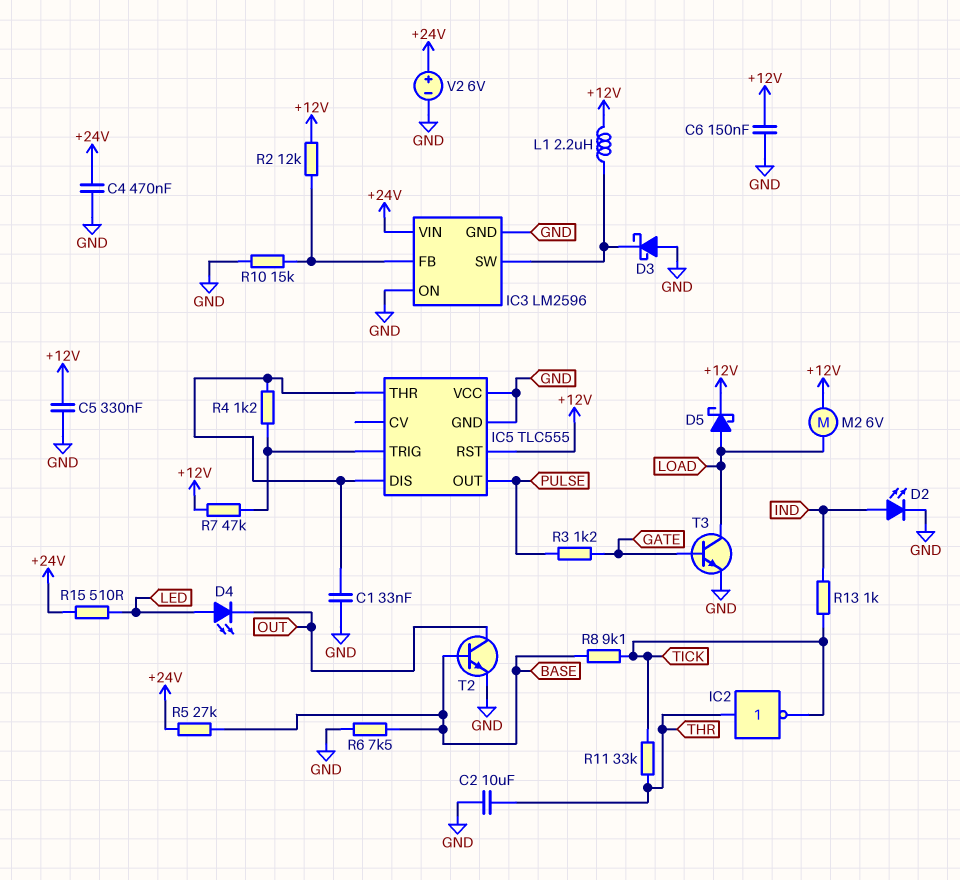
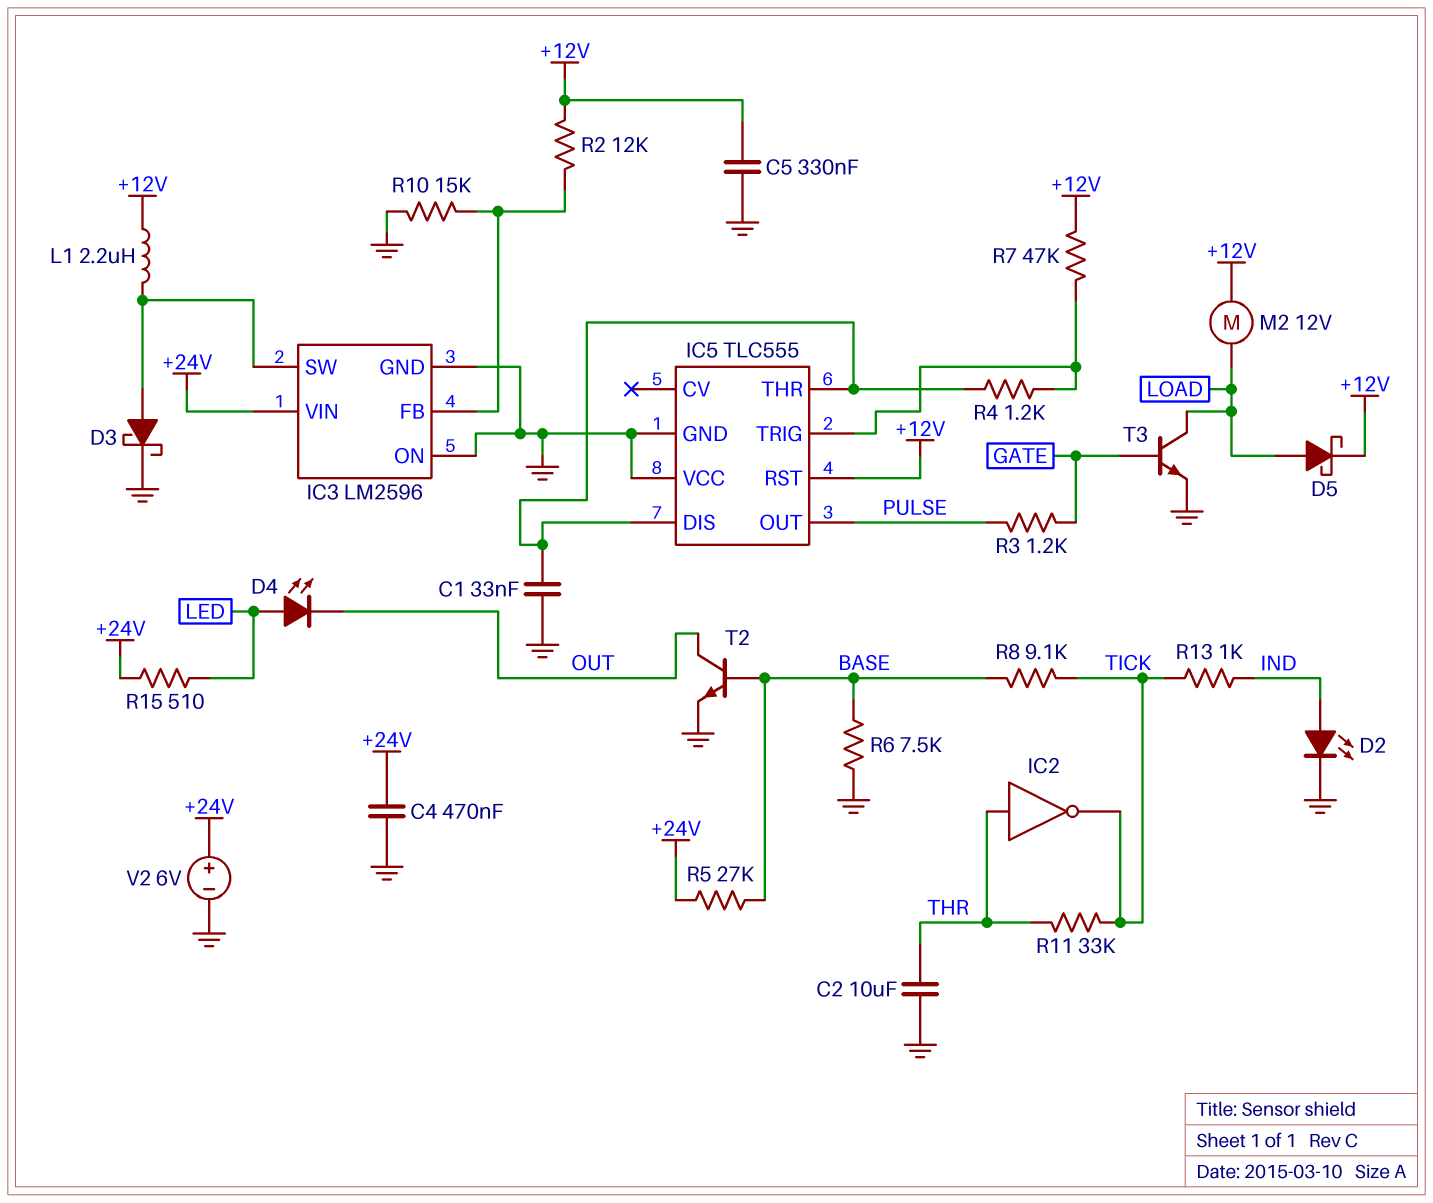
C6: 150nF (+12V, GND) -> none
D3: schottky (A GND, K IC3/SW) -> schottky (A IC3/SW, K GND)
M2: motor 6V (+12V, LOAD) -> motor 12V (+12V, LOAD)

